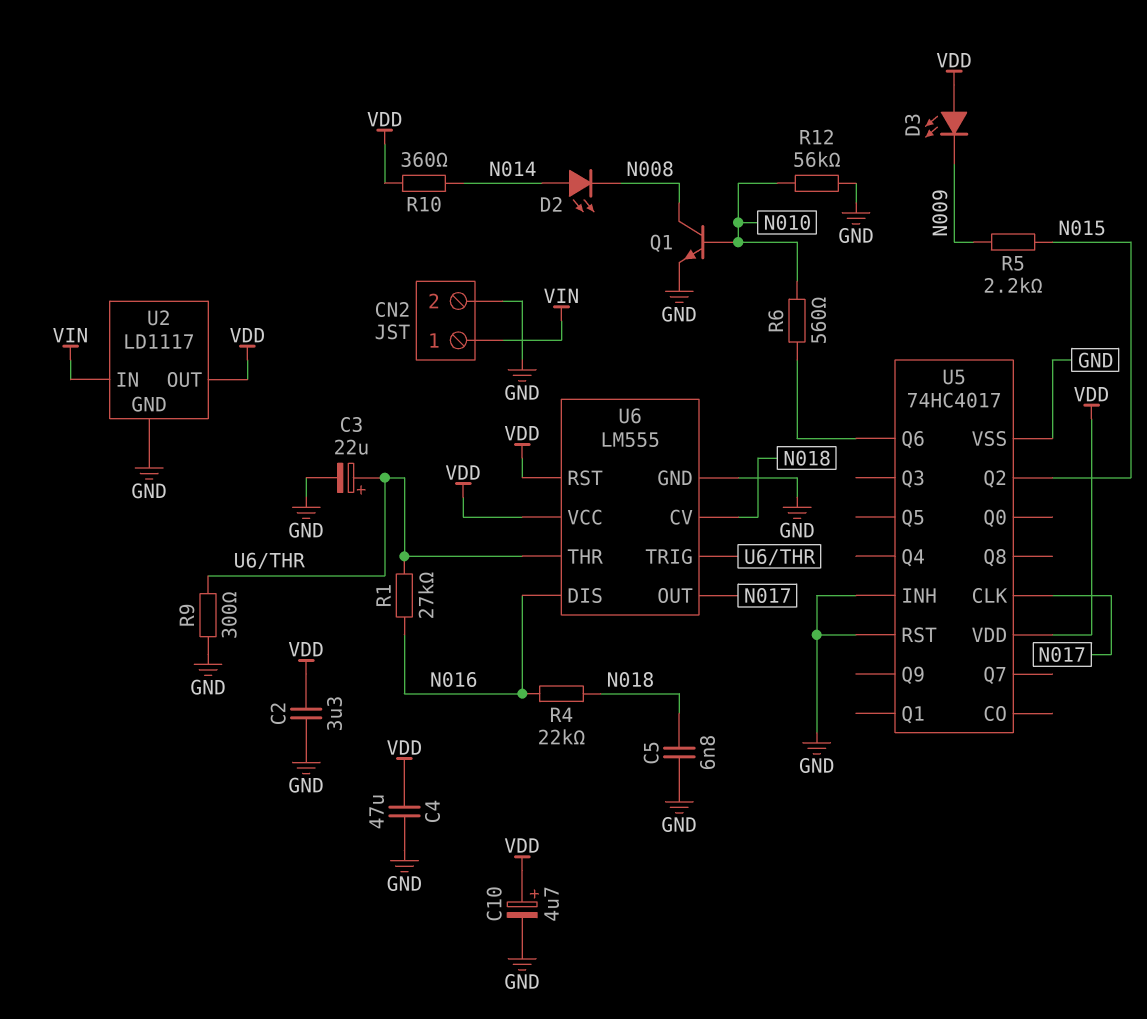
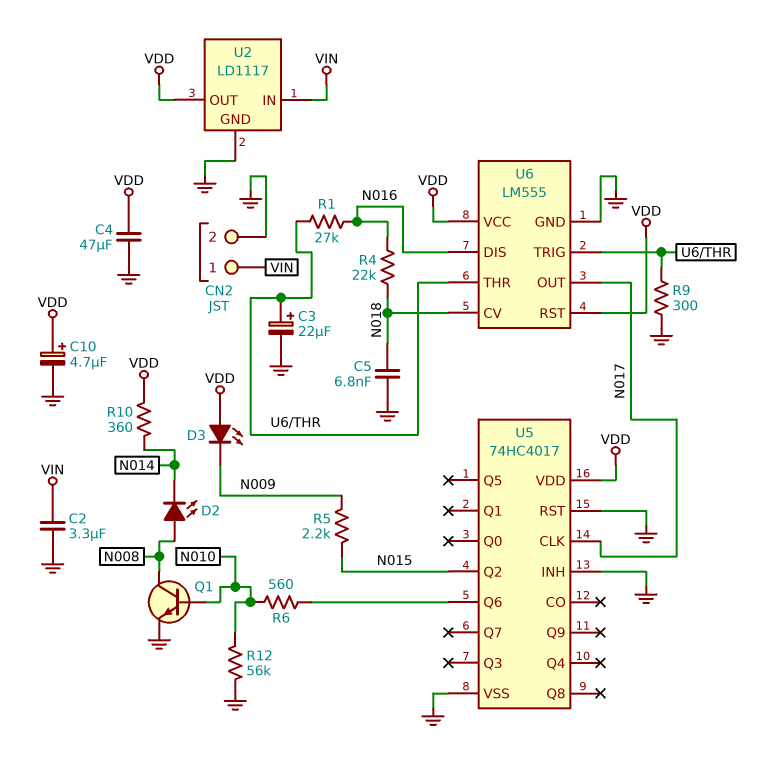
C2: 3.3uF (GND, VDD) -> 3.3uF (GND, VIN)
D2: LED (A N014, K N008) -> LED (A N008, K N014)

